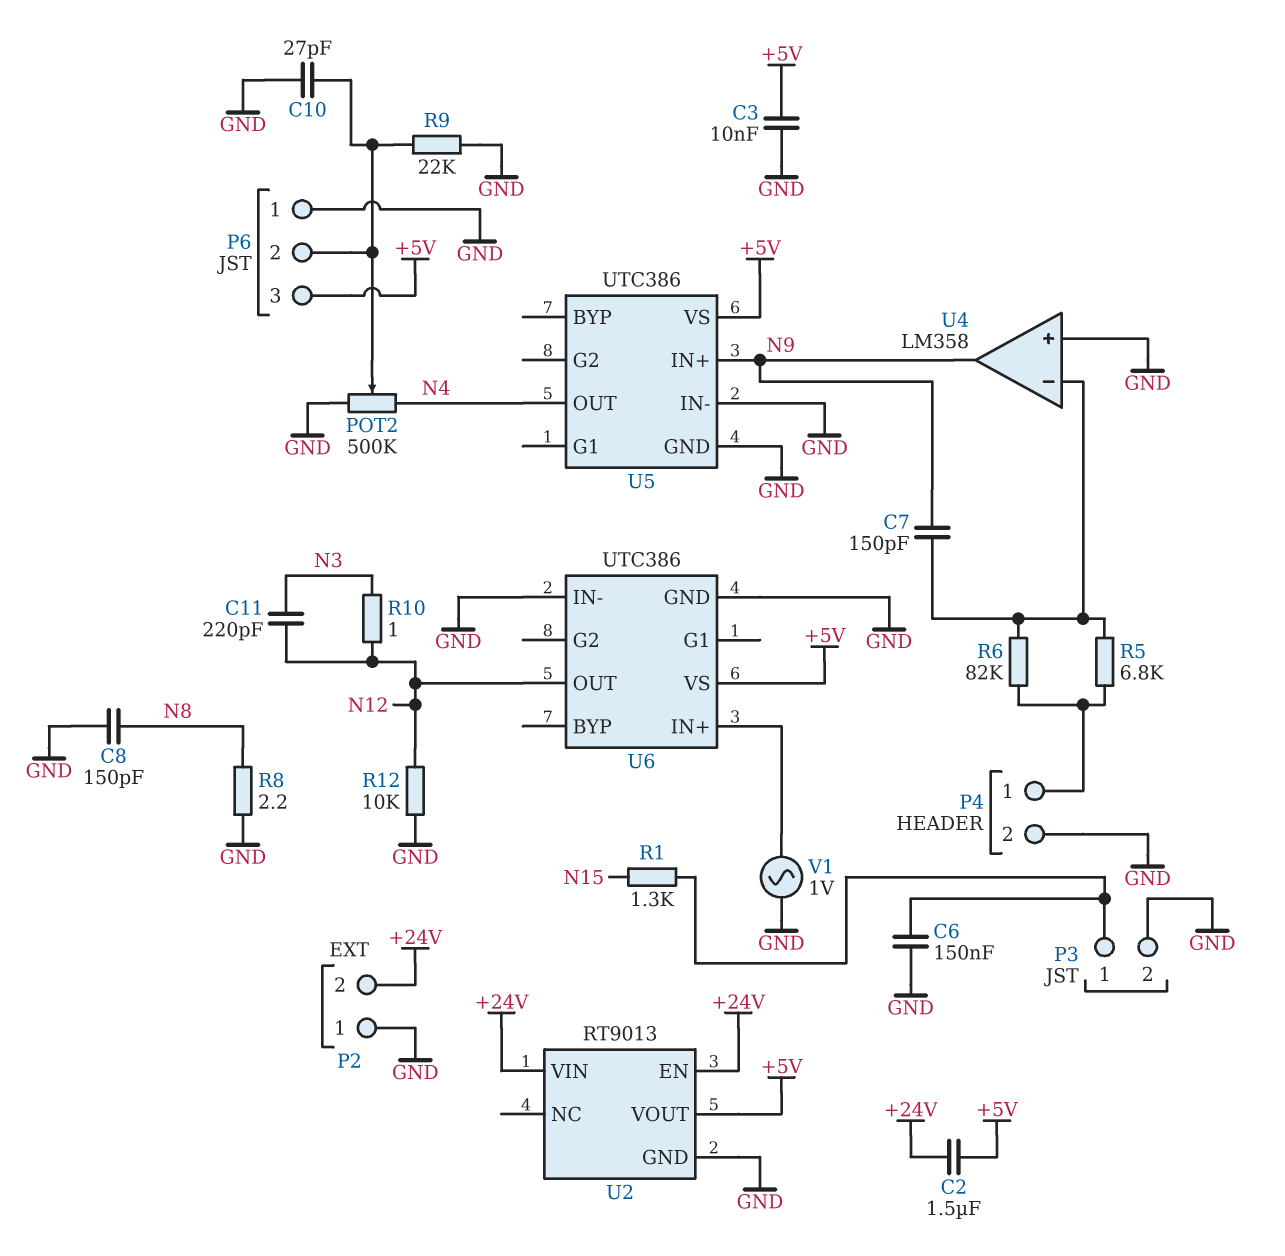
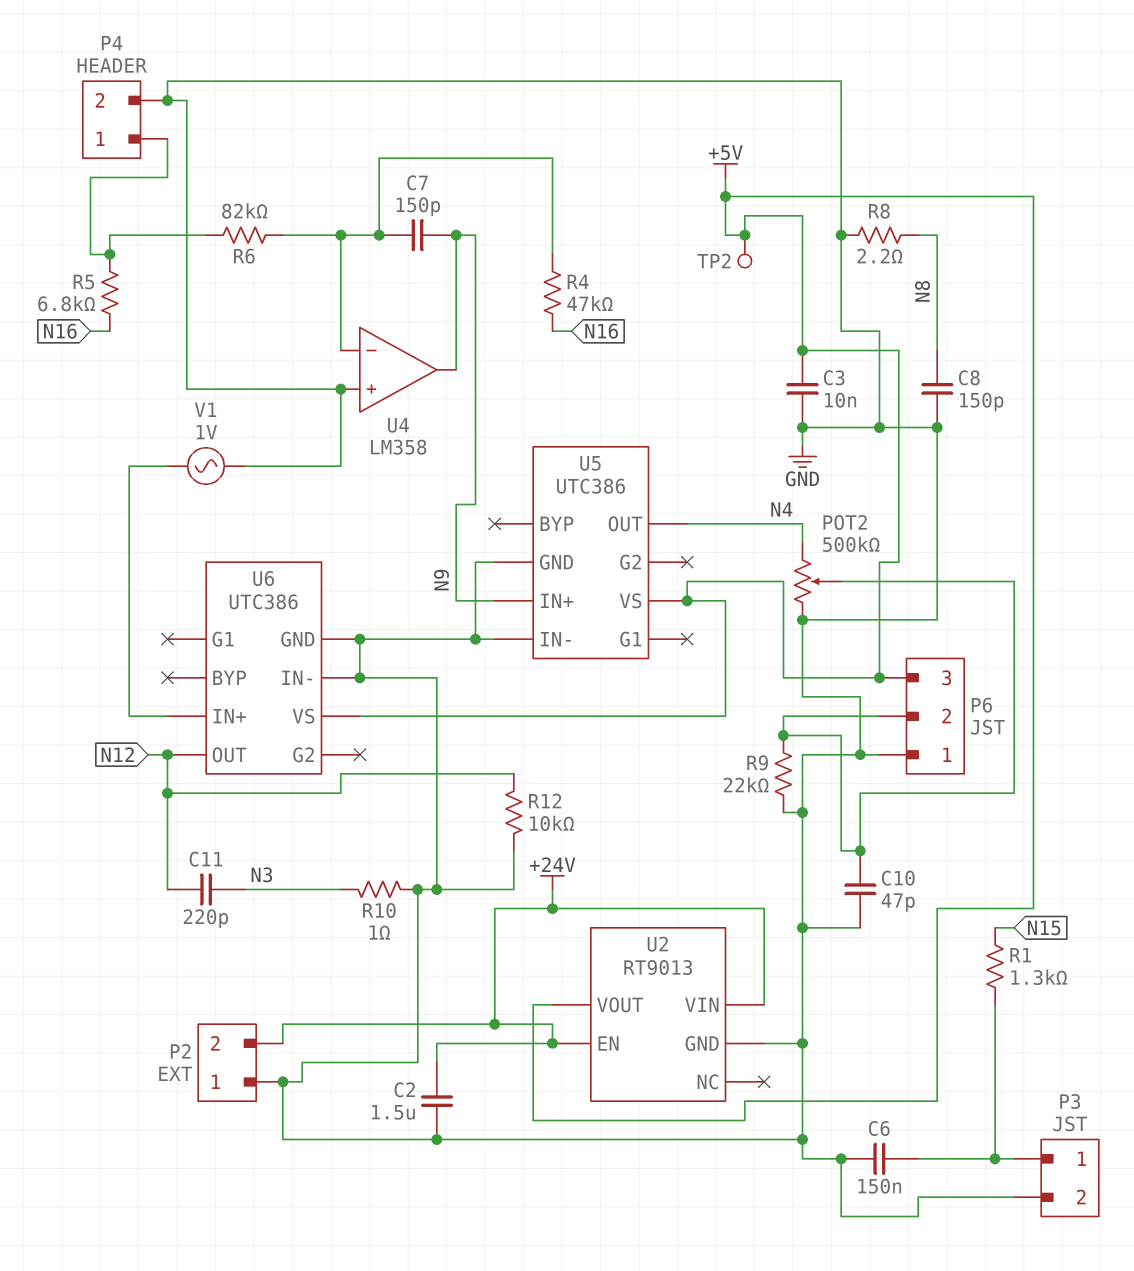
C2: 1.5uF (+5V, +24V) -> 1.5uF (+24V, GND)
C10: 27pF (GND, P6/2) -> 47pF (GND, P6/2)
R4: none -> 47k (N16, U4/in-)
R5: 6.8k (P4/1, U4/in-) -> 6.8k (N16, P4/1)
R10: 1 (N3, N12) -> 1 (GND, N3)
TP2: none -> test point (+5V)

